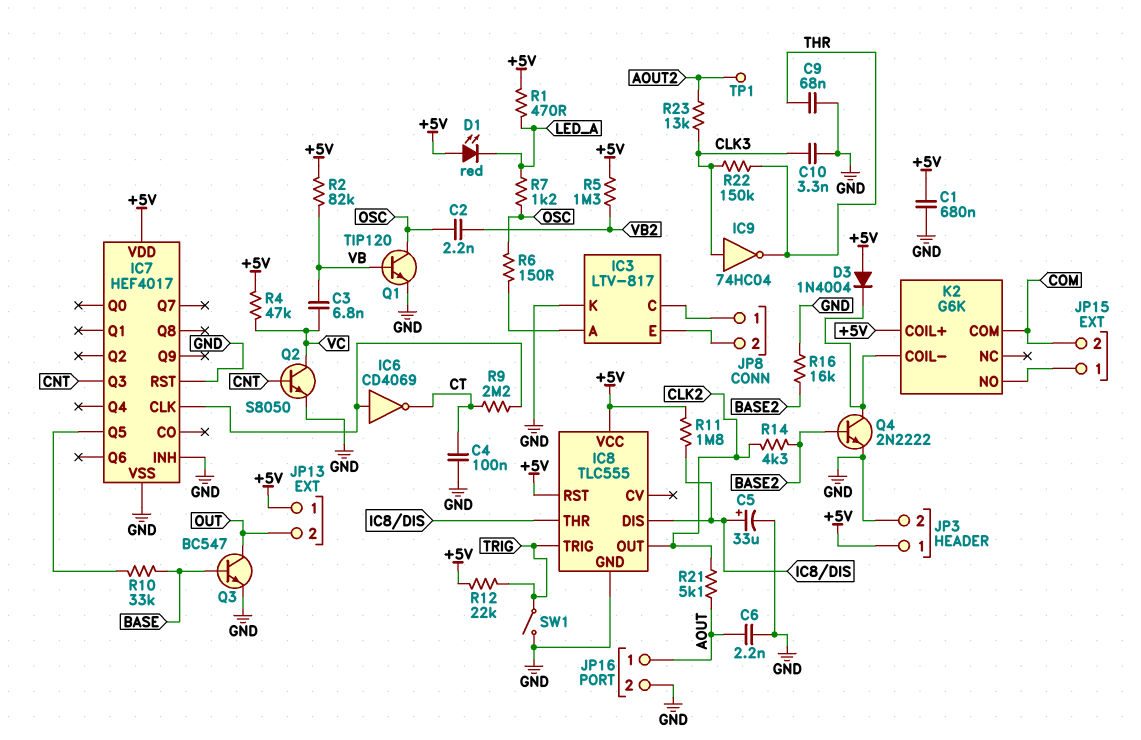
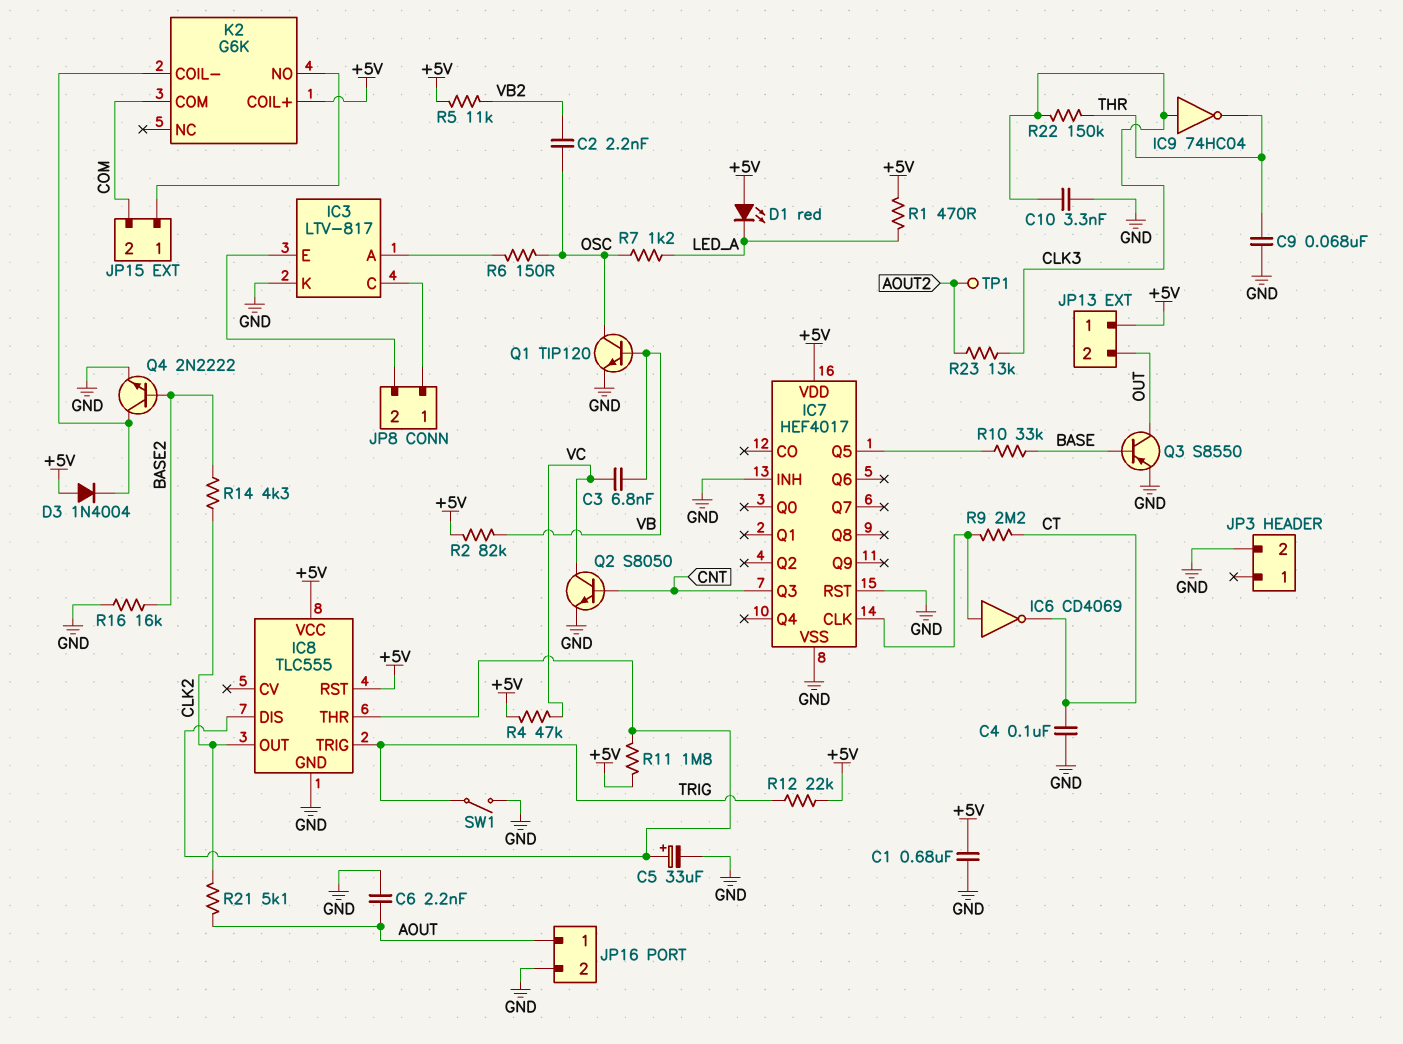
JP3 pin 1: +5V -> none
Q3: NPN BC547 (B BASE, C OUT, E GND) -> PNP S8550 (B BASE, C OUT, E GND)
R5: 1.3M (+5V, VB2) -> 11k (+5V, VB2)

